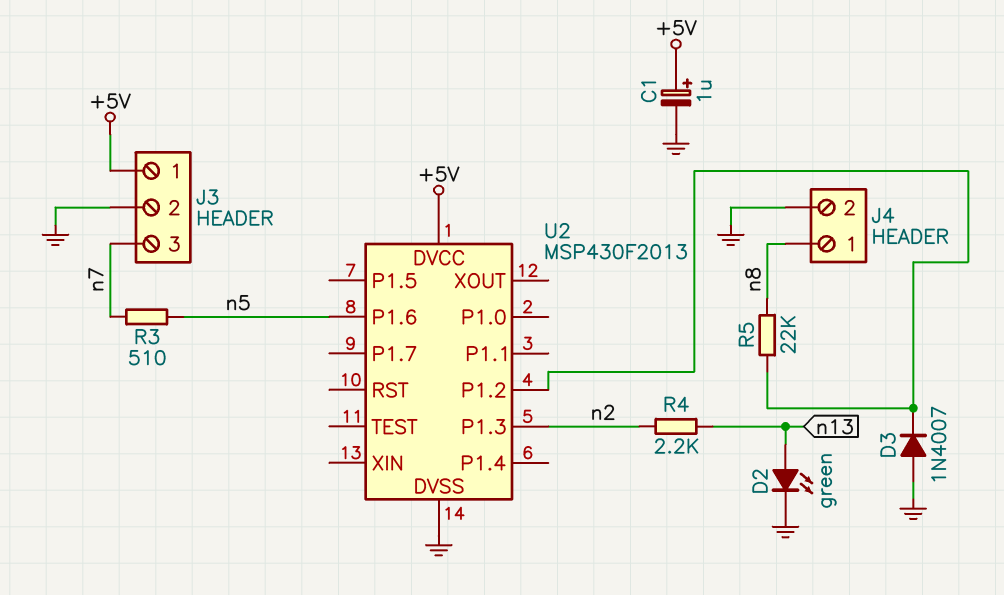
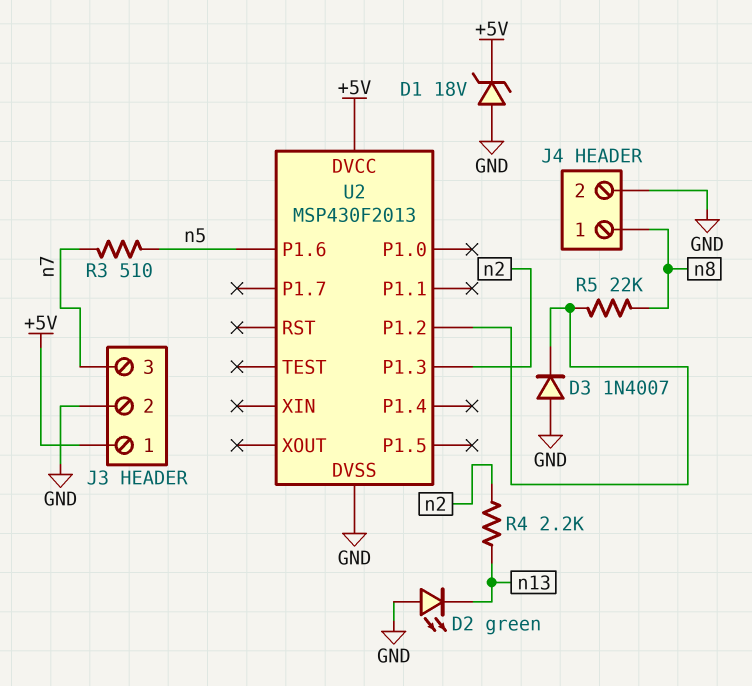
C1: 1uF (plus +5V, minus GND) -> none
D1: none -> zener 18V (A GND, K +5V)
D2: LED green (A n13, K GND) -> LED green (A GND, K n13)

